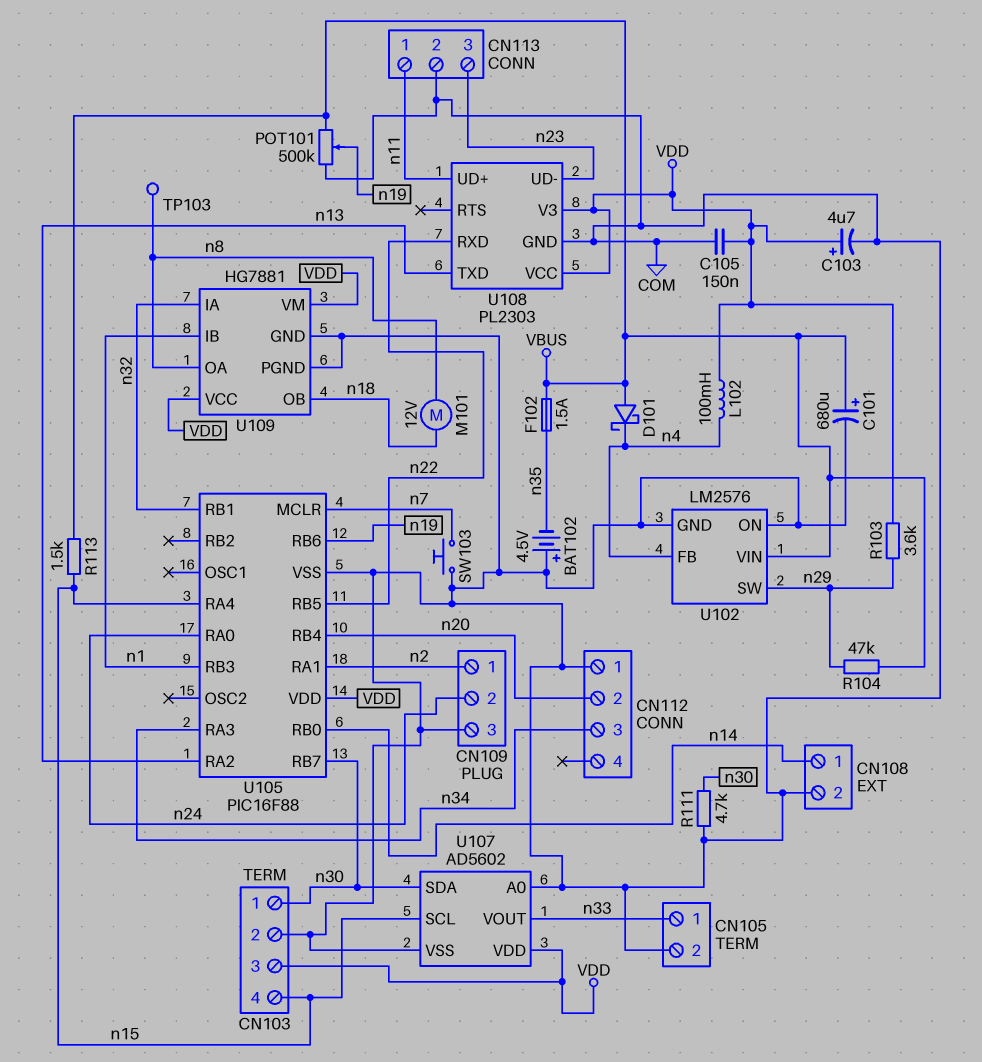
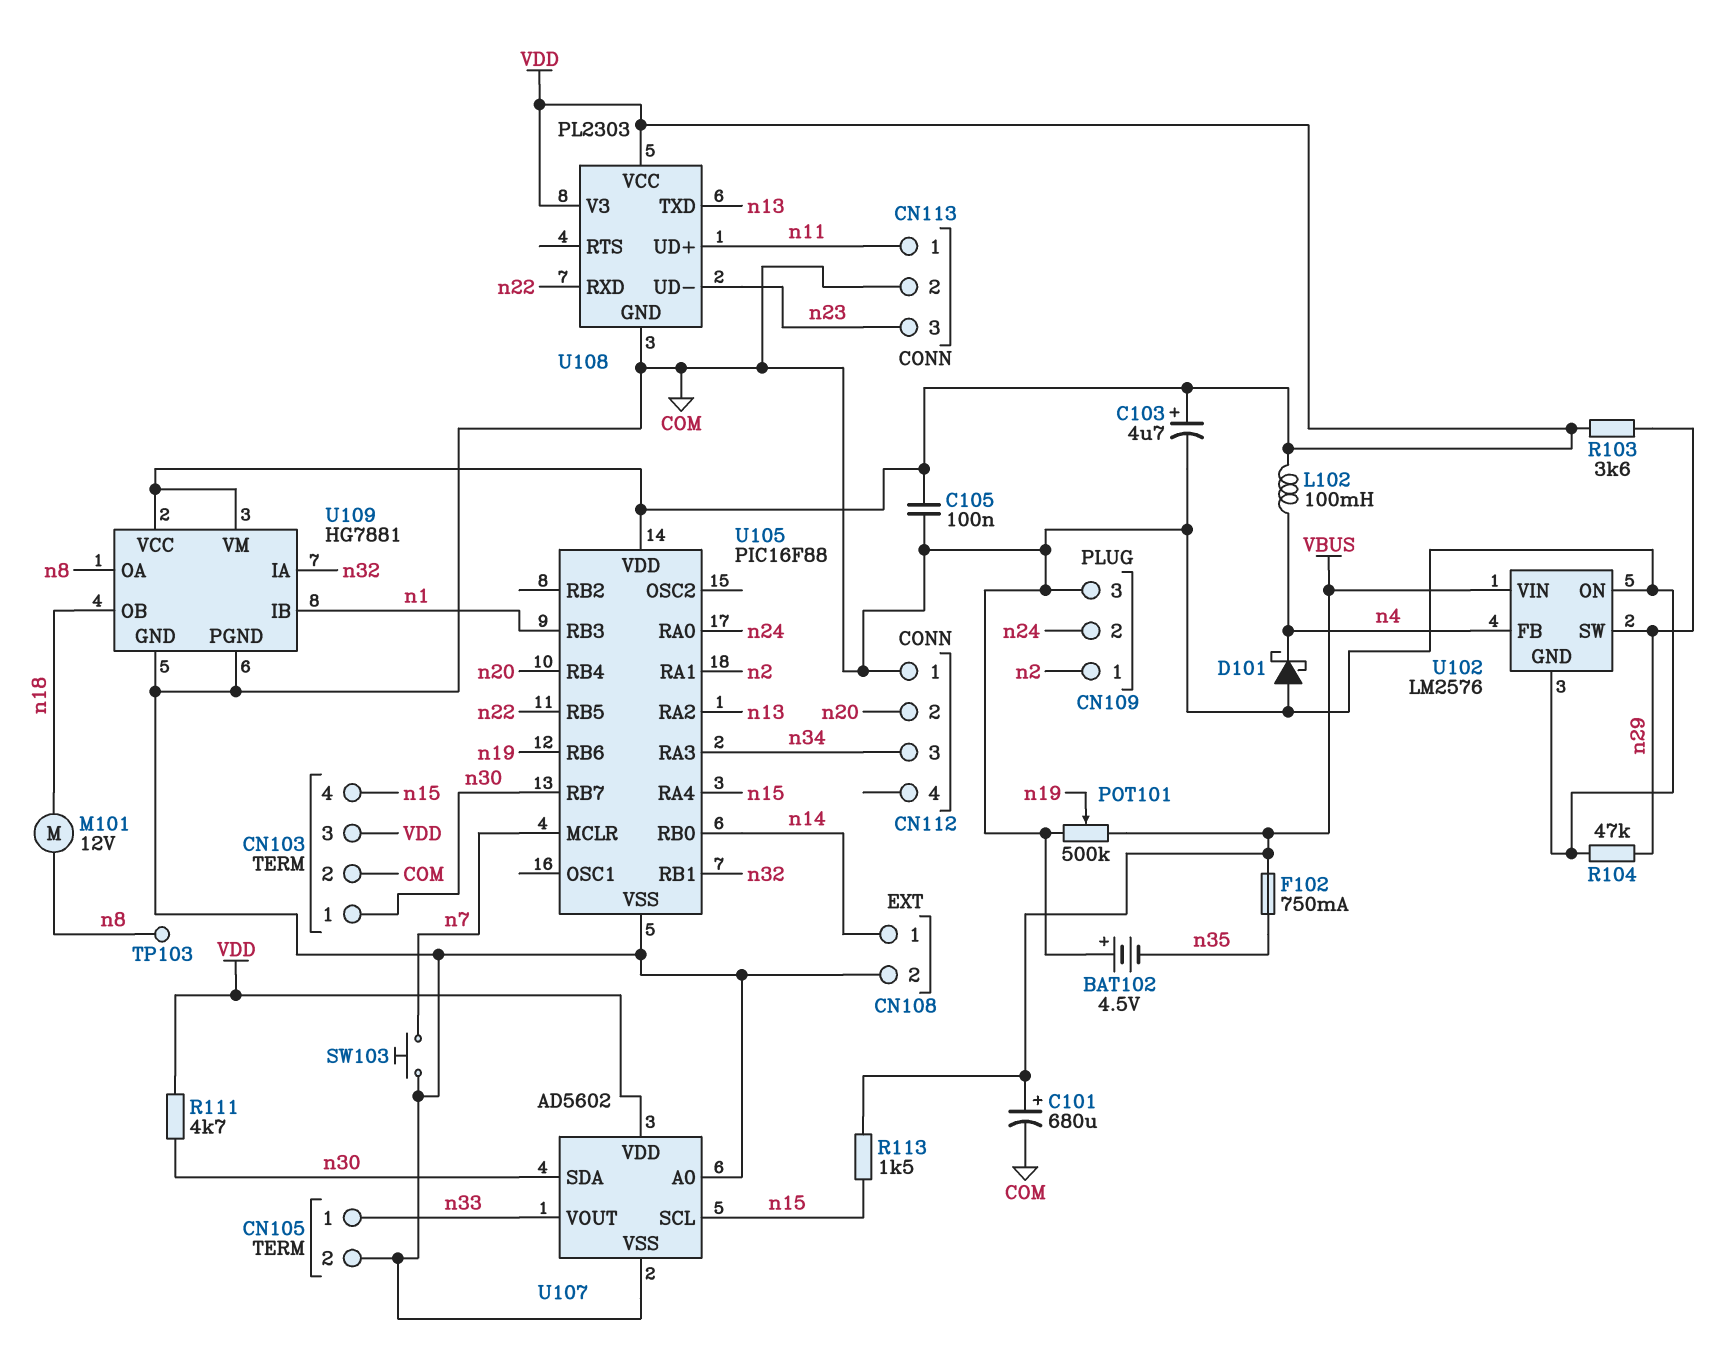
C105: 150nF (COM, VDD) -> 100nF (COM, VDD)
D101: schottky (A VBUS, K n4) -> schottky (A COM, K n4)
F102: 1.5A (VBUS, n35) -> 750mA (VBUS, n35)
R104: 47k (VBUS, n29) -> 47k (COM, n29)
R111: 4.7k (COM, n30) -> 4.7k (VDD, n30)

